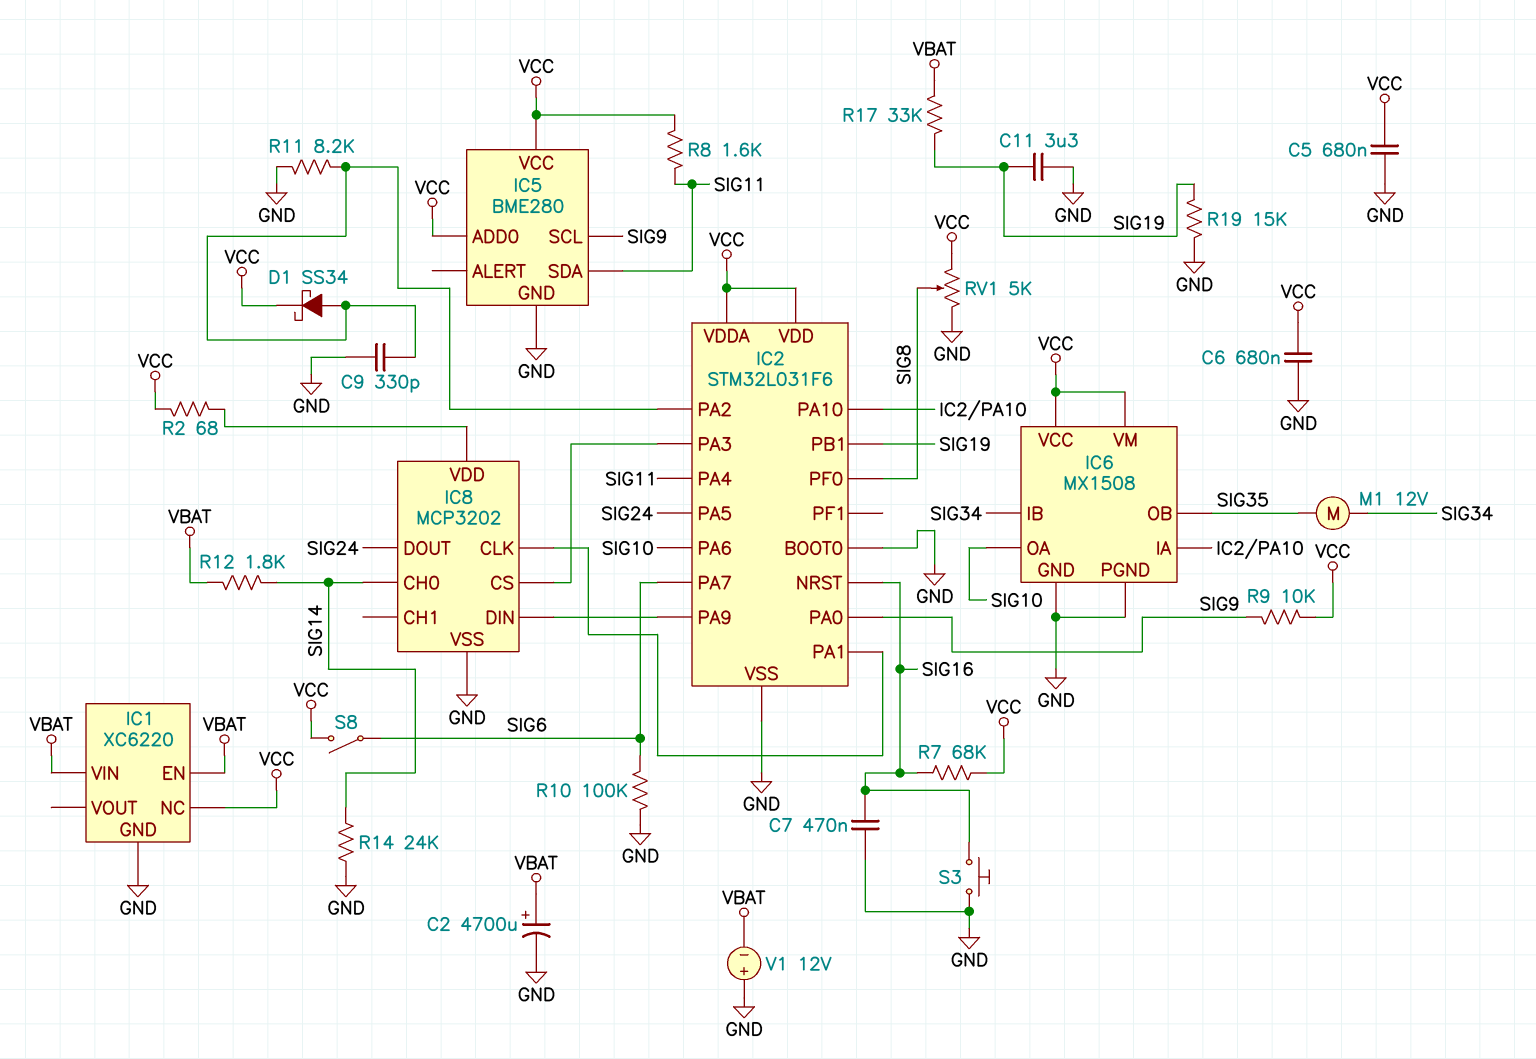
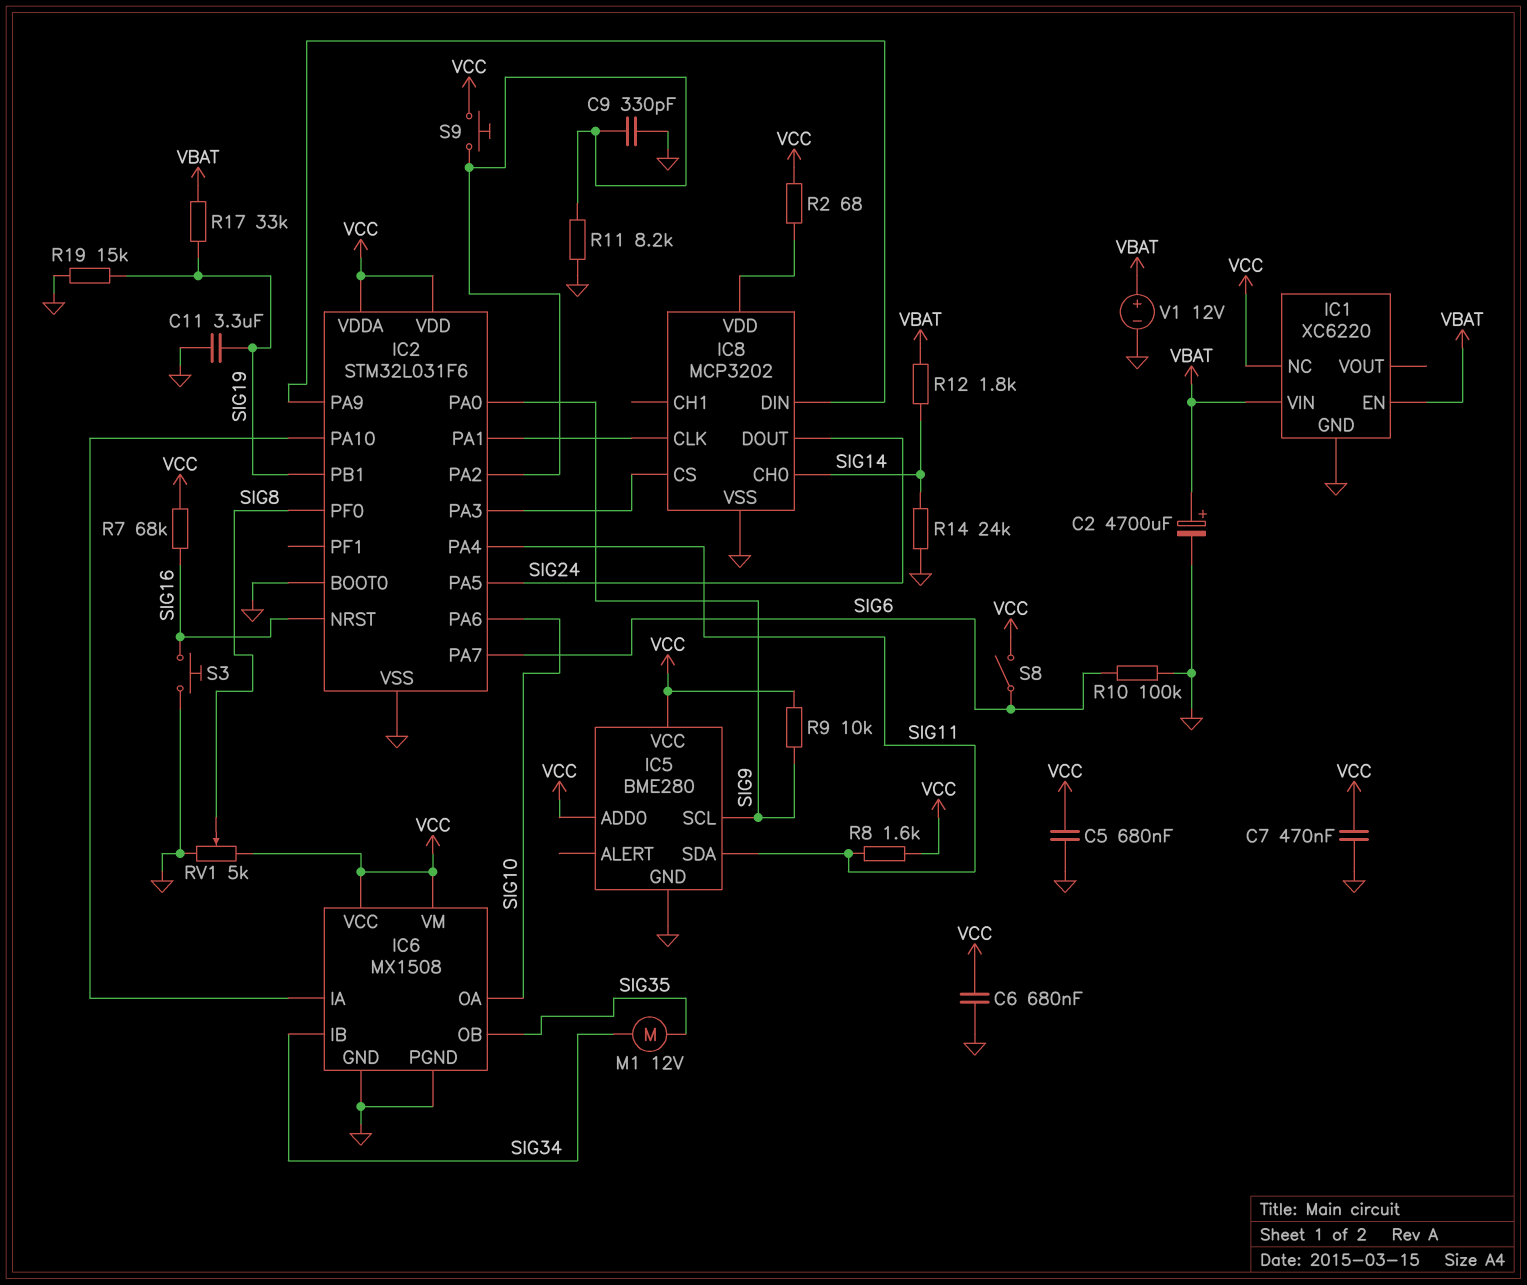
C7: 470nF (GND, SIG16) -> 470nF (GND, VCC)
D1: schottky SS34 (A IC2/PA2, K VCC) -> none
S9: none -> button (IC2/PA2, VCC)
V1: 12V (plus GND, minus VBAT) -> 12V (plus VBAT, minus GND)

